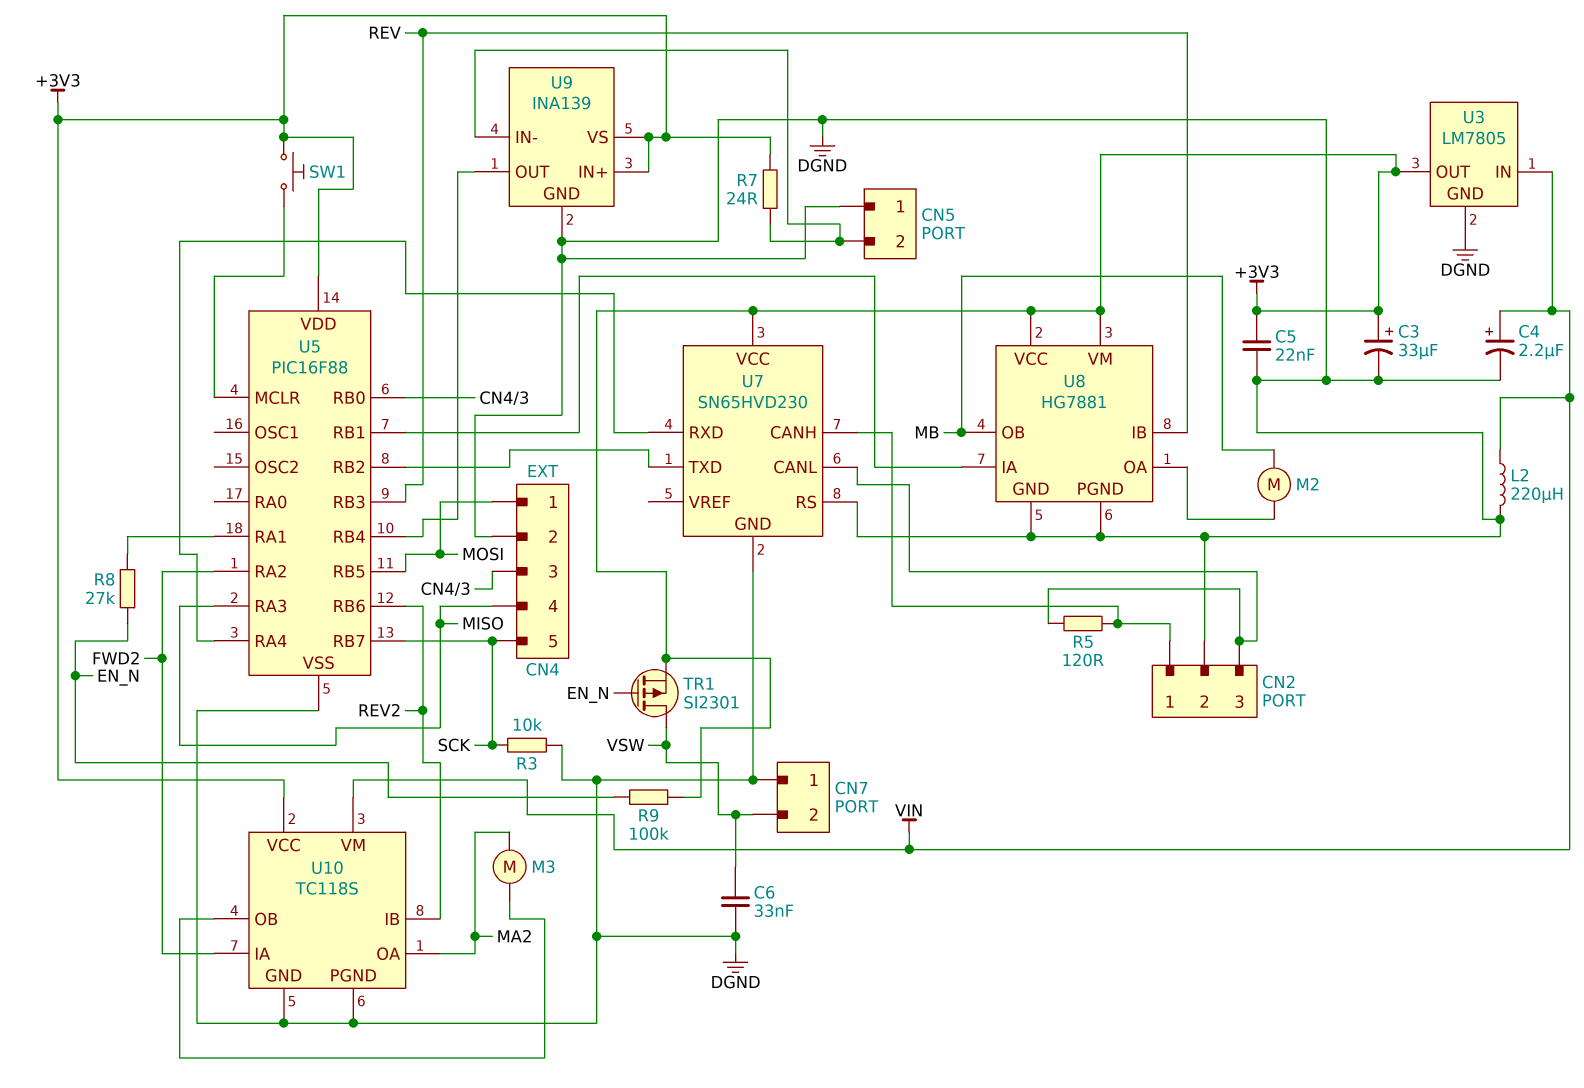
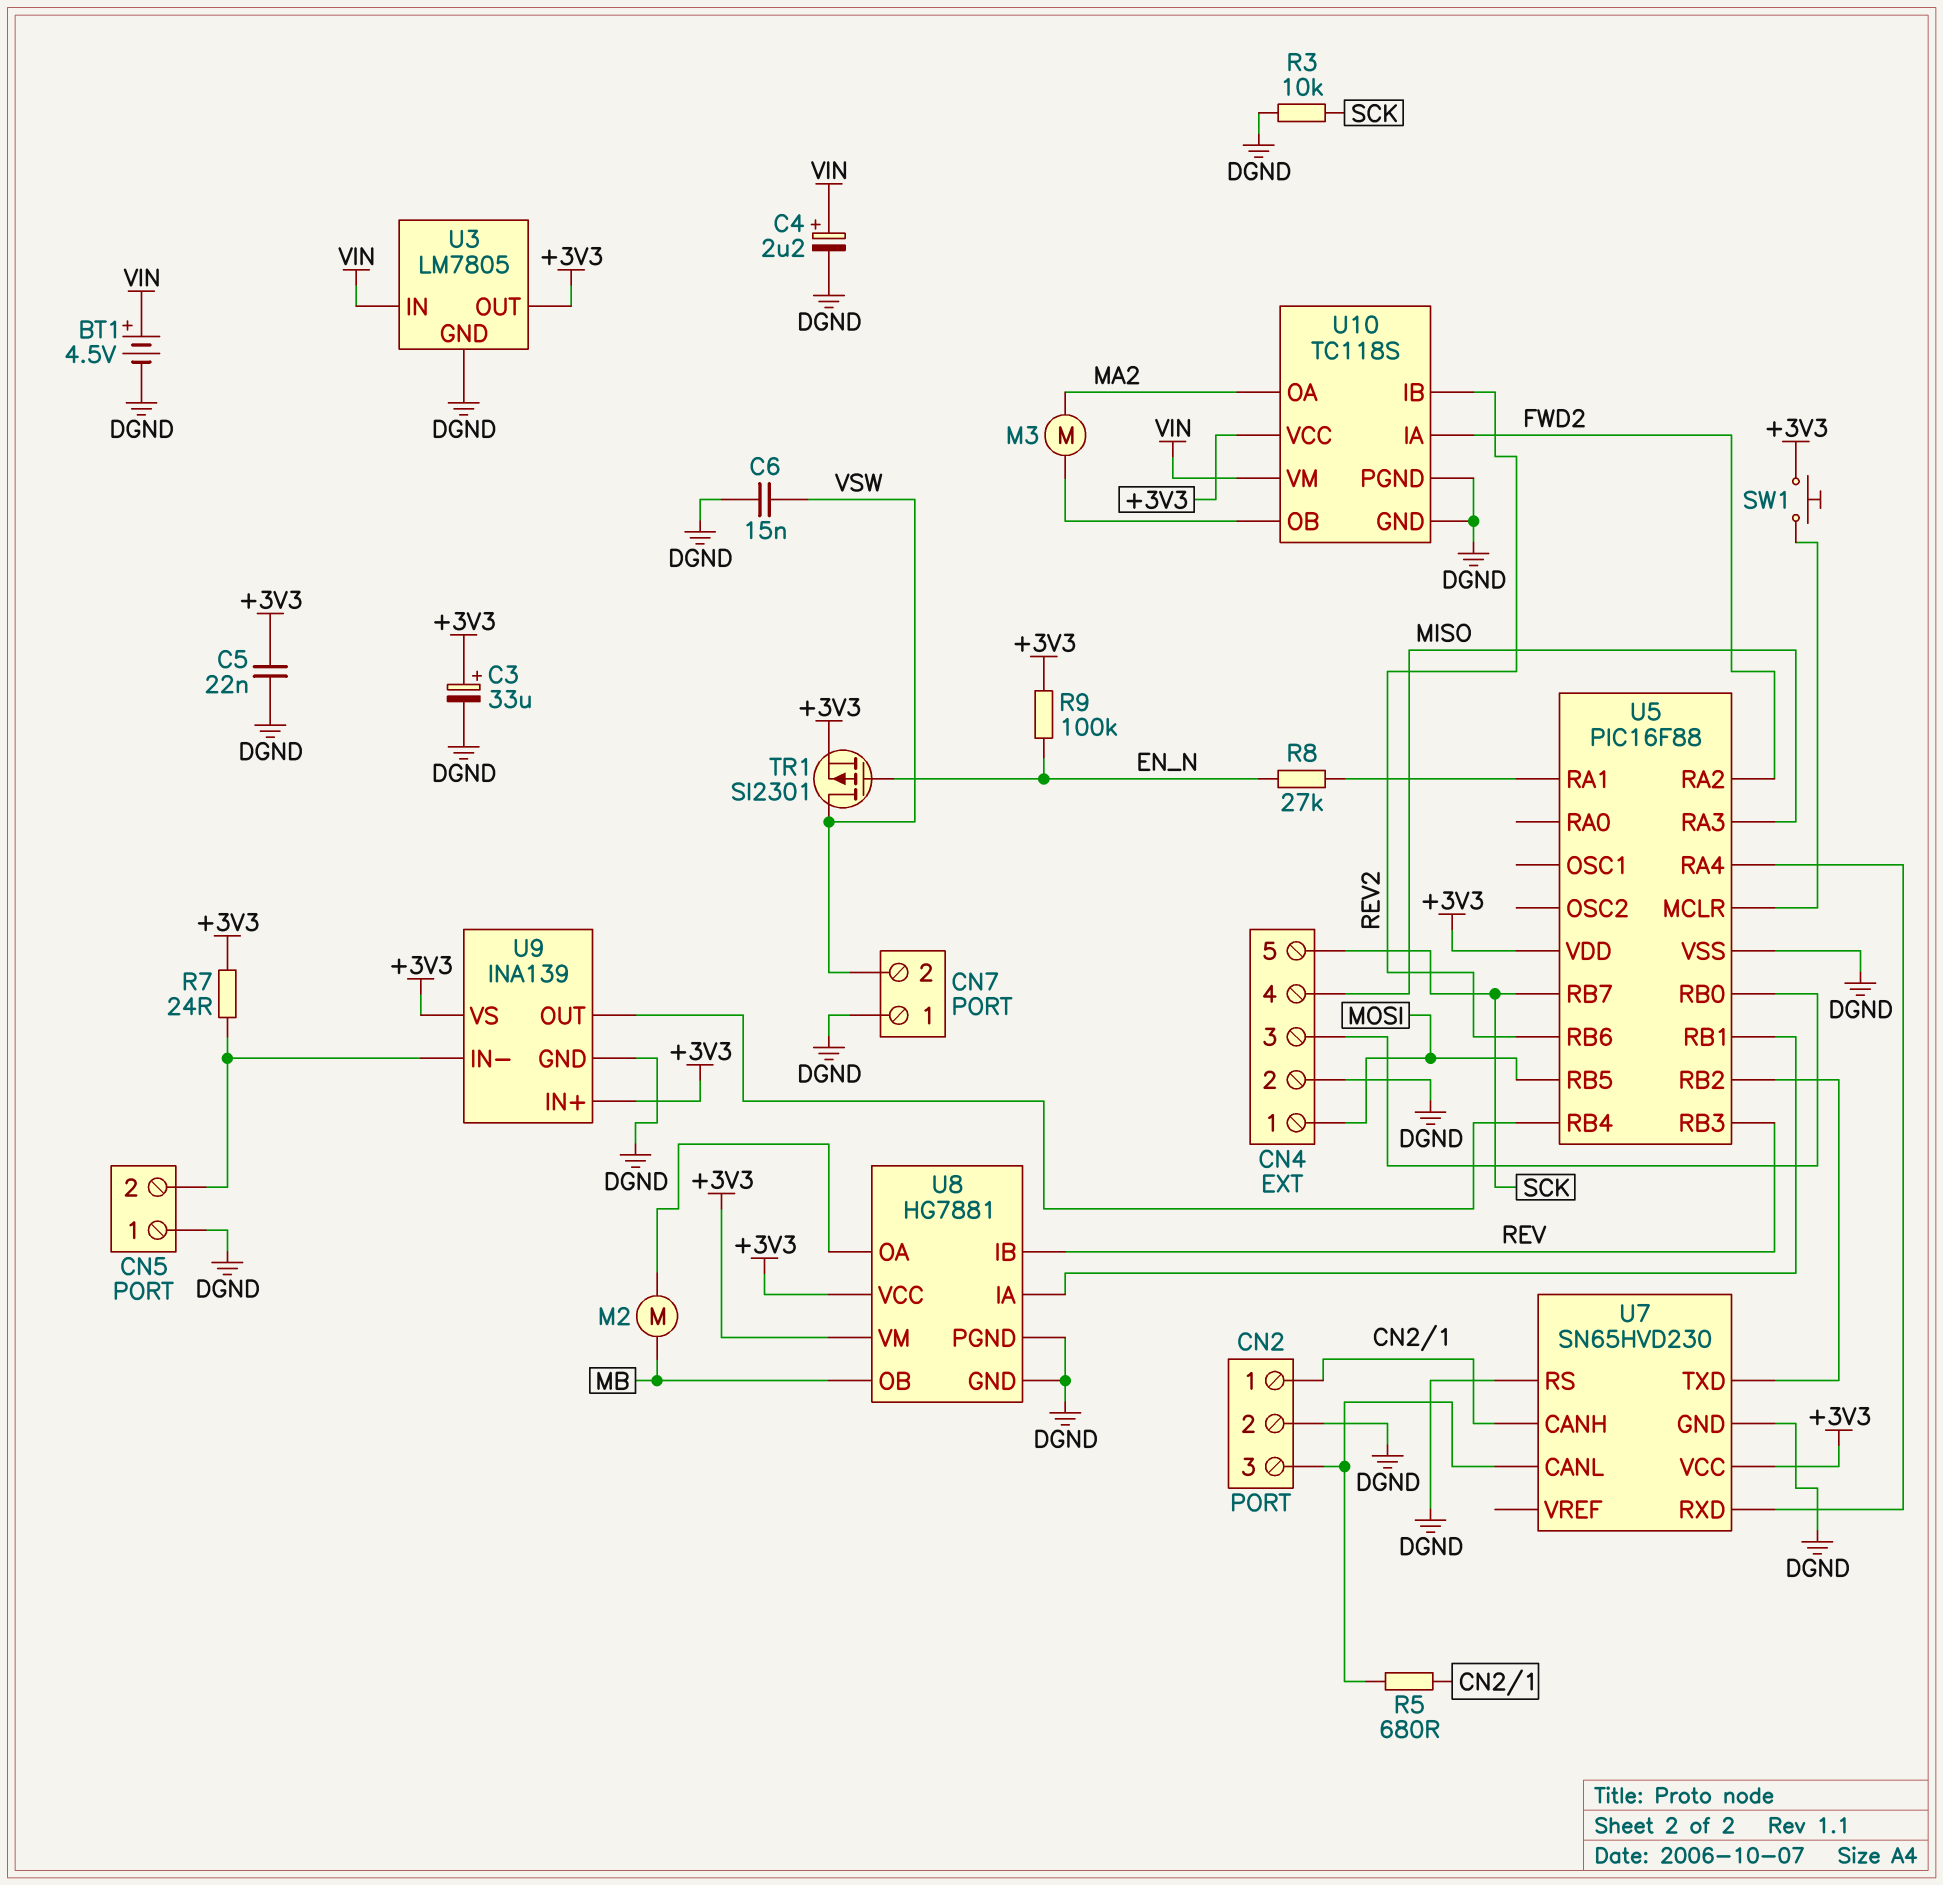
BT1: none -> 4.5V (plus VIN, minus DGND)
C6: 33nF (DGND, VSW) -> 15nF (DGND, VSW)
L2: 220uH (DGND, VIN) -> none
R5: 120 (CN2/1, CN2/3) -> 680 (CN2/1, CN2/3)

